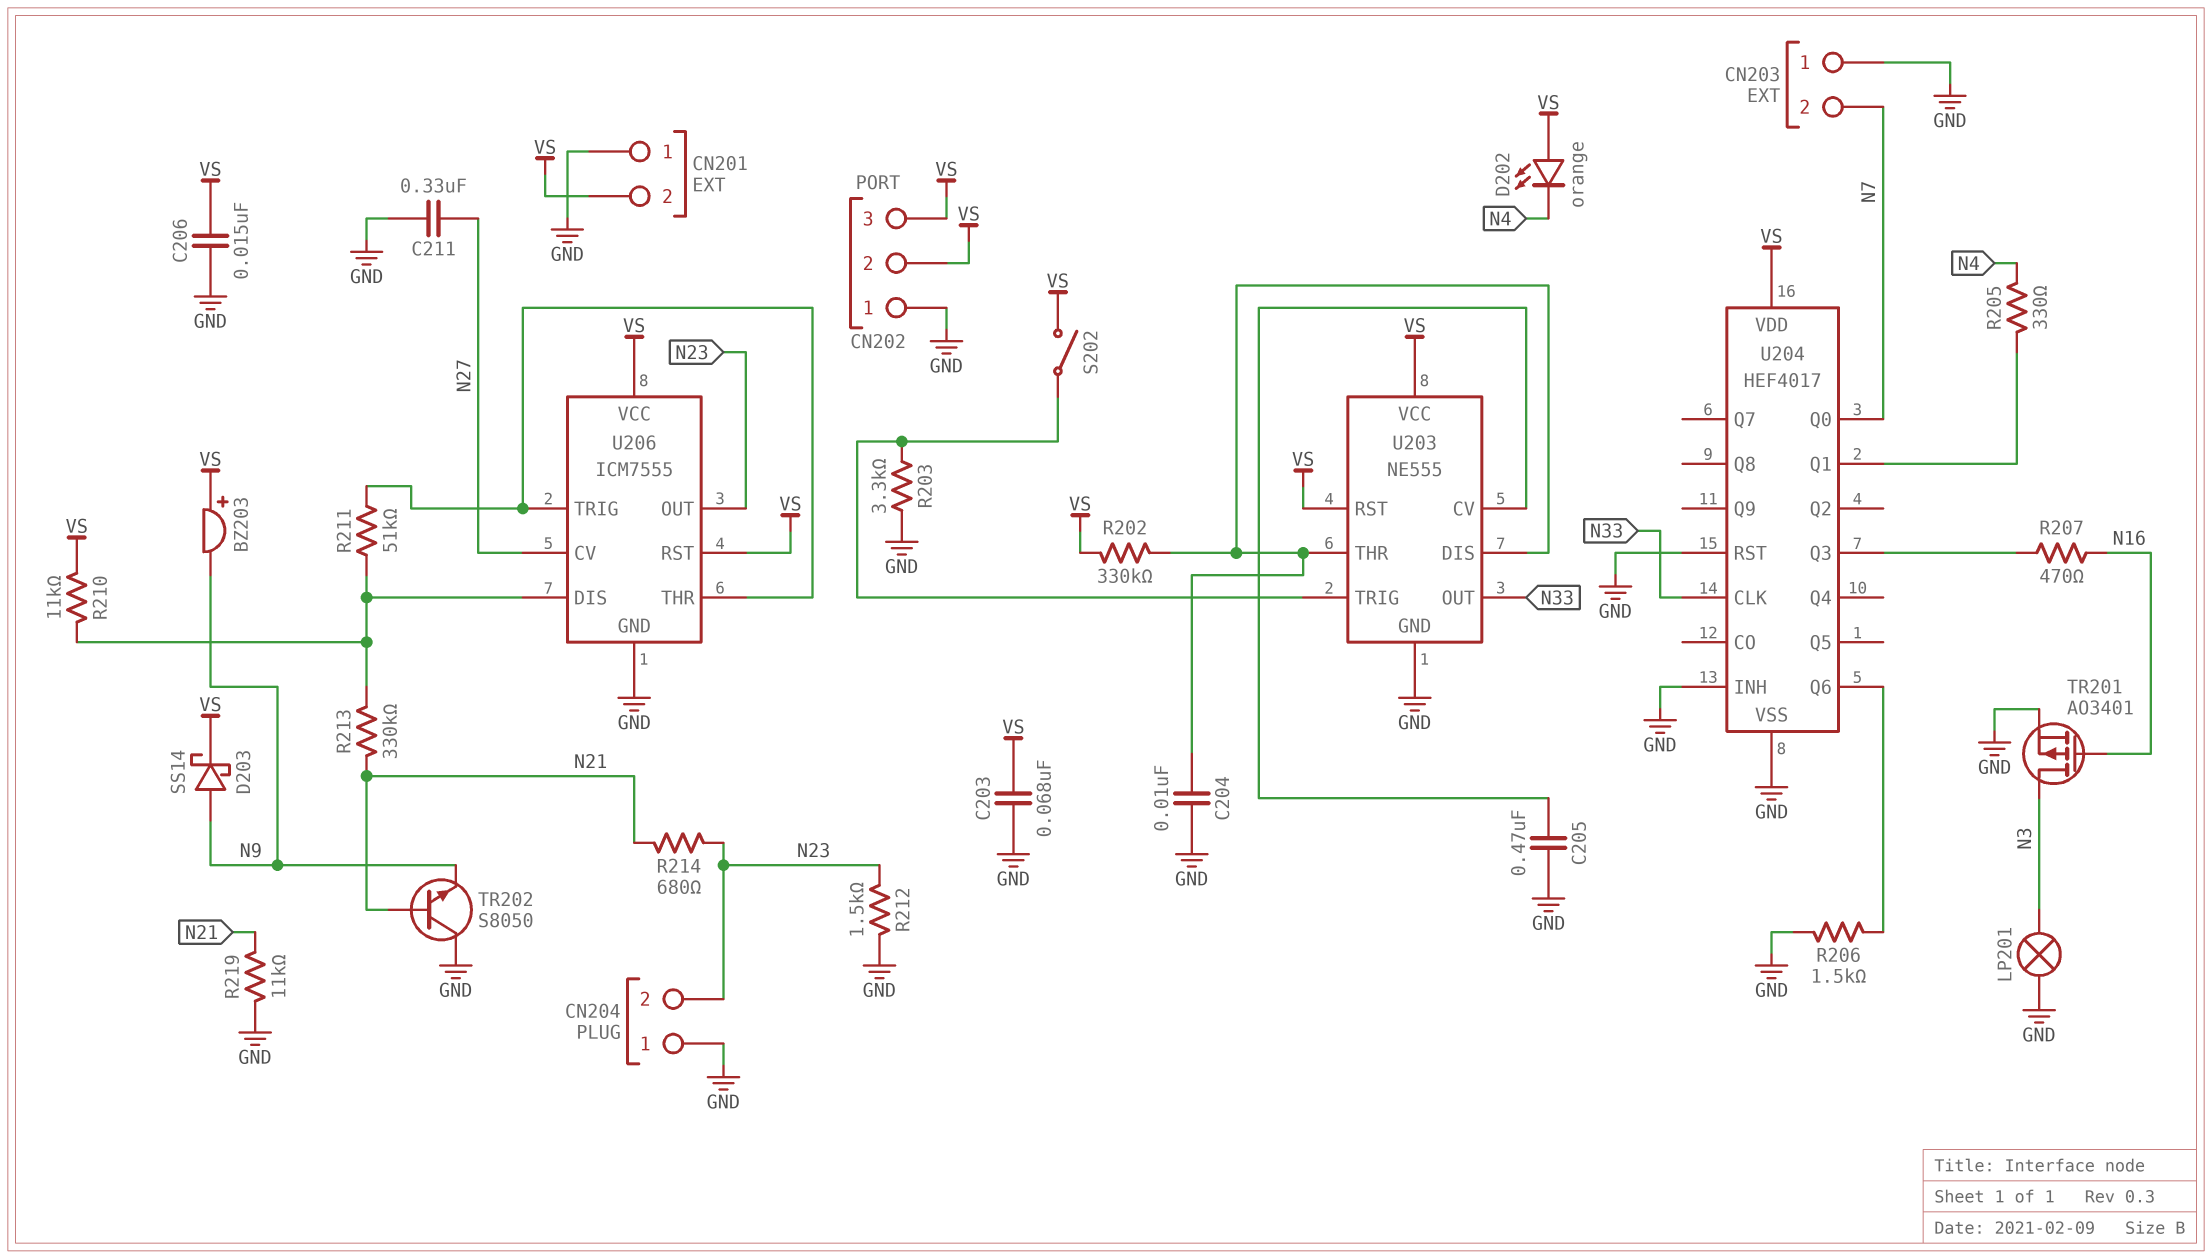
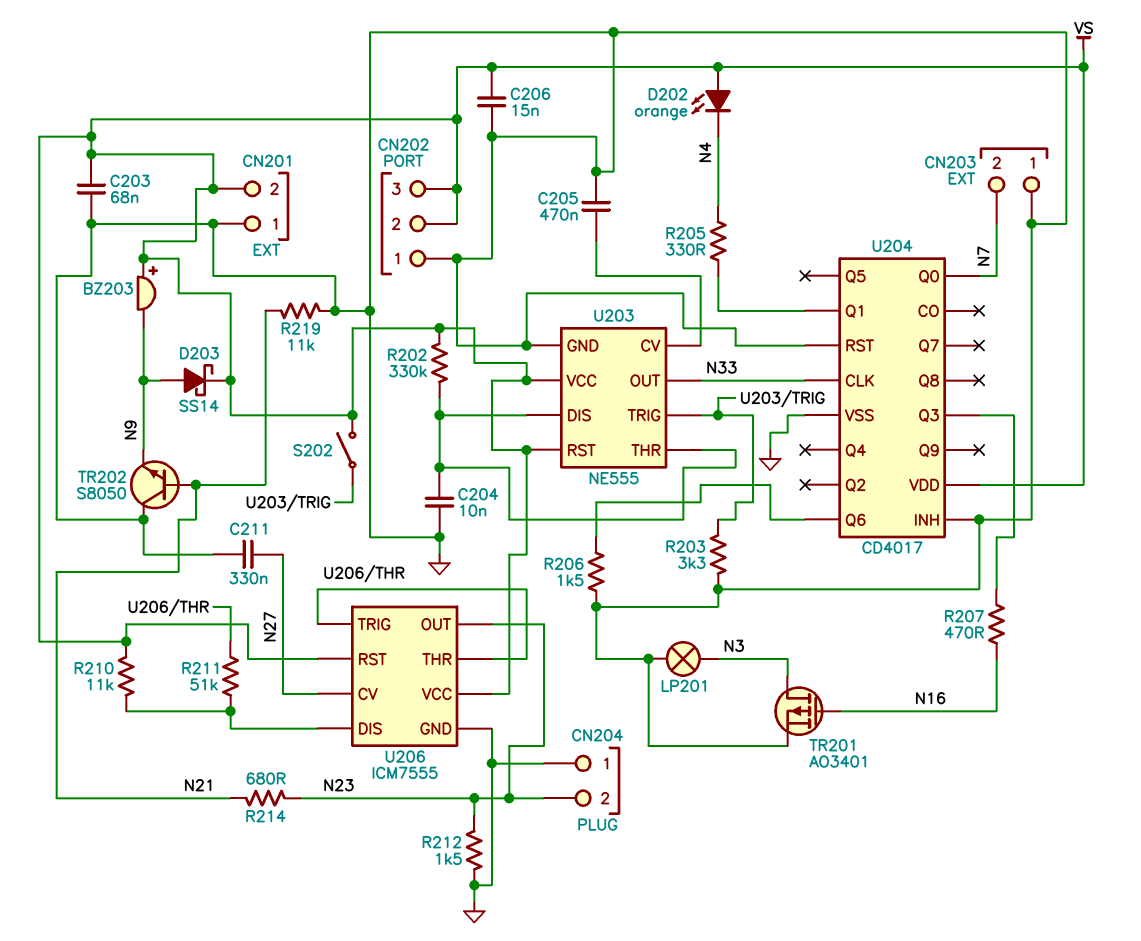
R213: 330k (N21, U206/DIS) -> none
U204: HEF4017 -> CD4017

